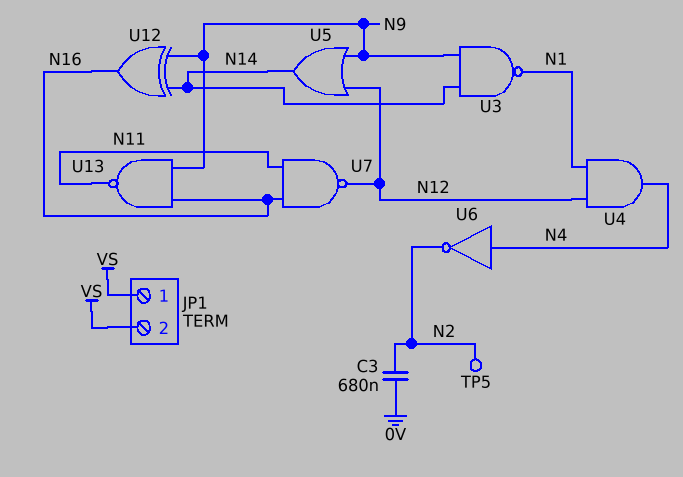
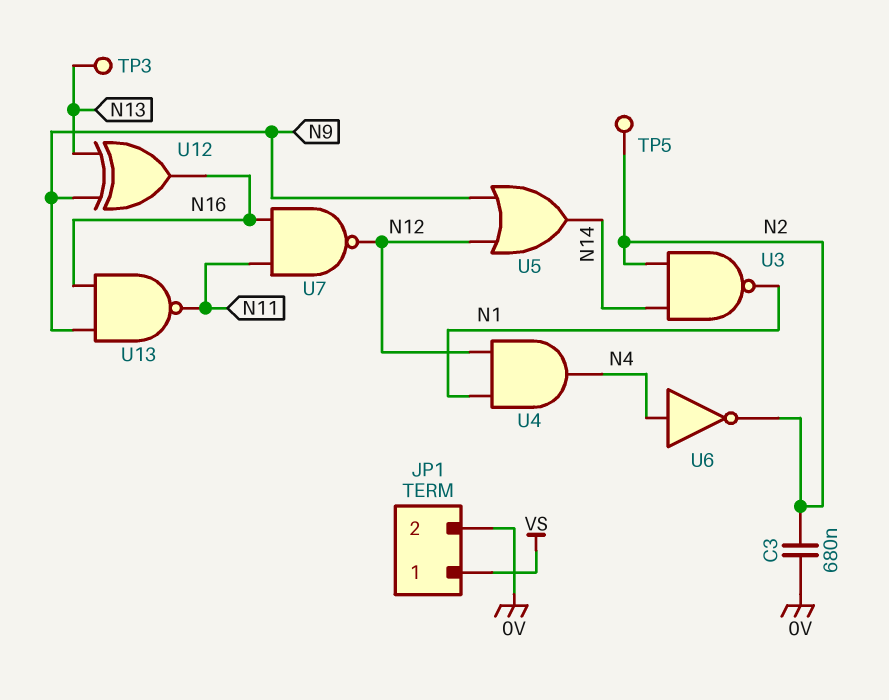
JP1 pin 2: VS -> 0V
TP3: none -> test point (N13)
U3: NAND (in N9, in N14, out N1) -> NAND (in N2, in N14, out N1)
U12: XOR (in N9, in N14, out N16) -> XOR (in N9, in N13, out N16)

